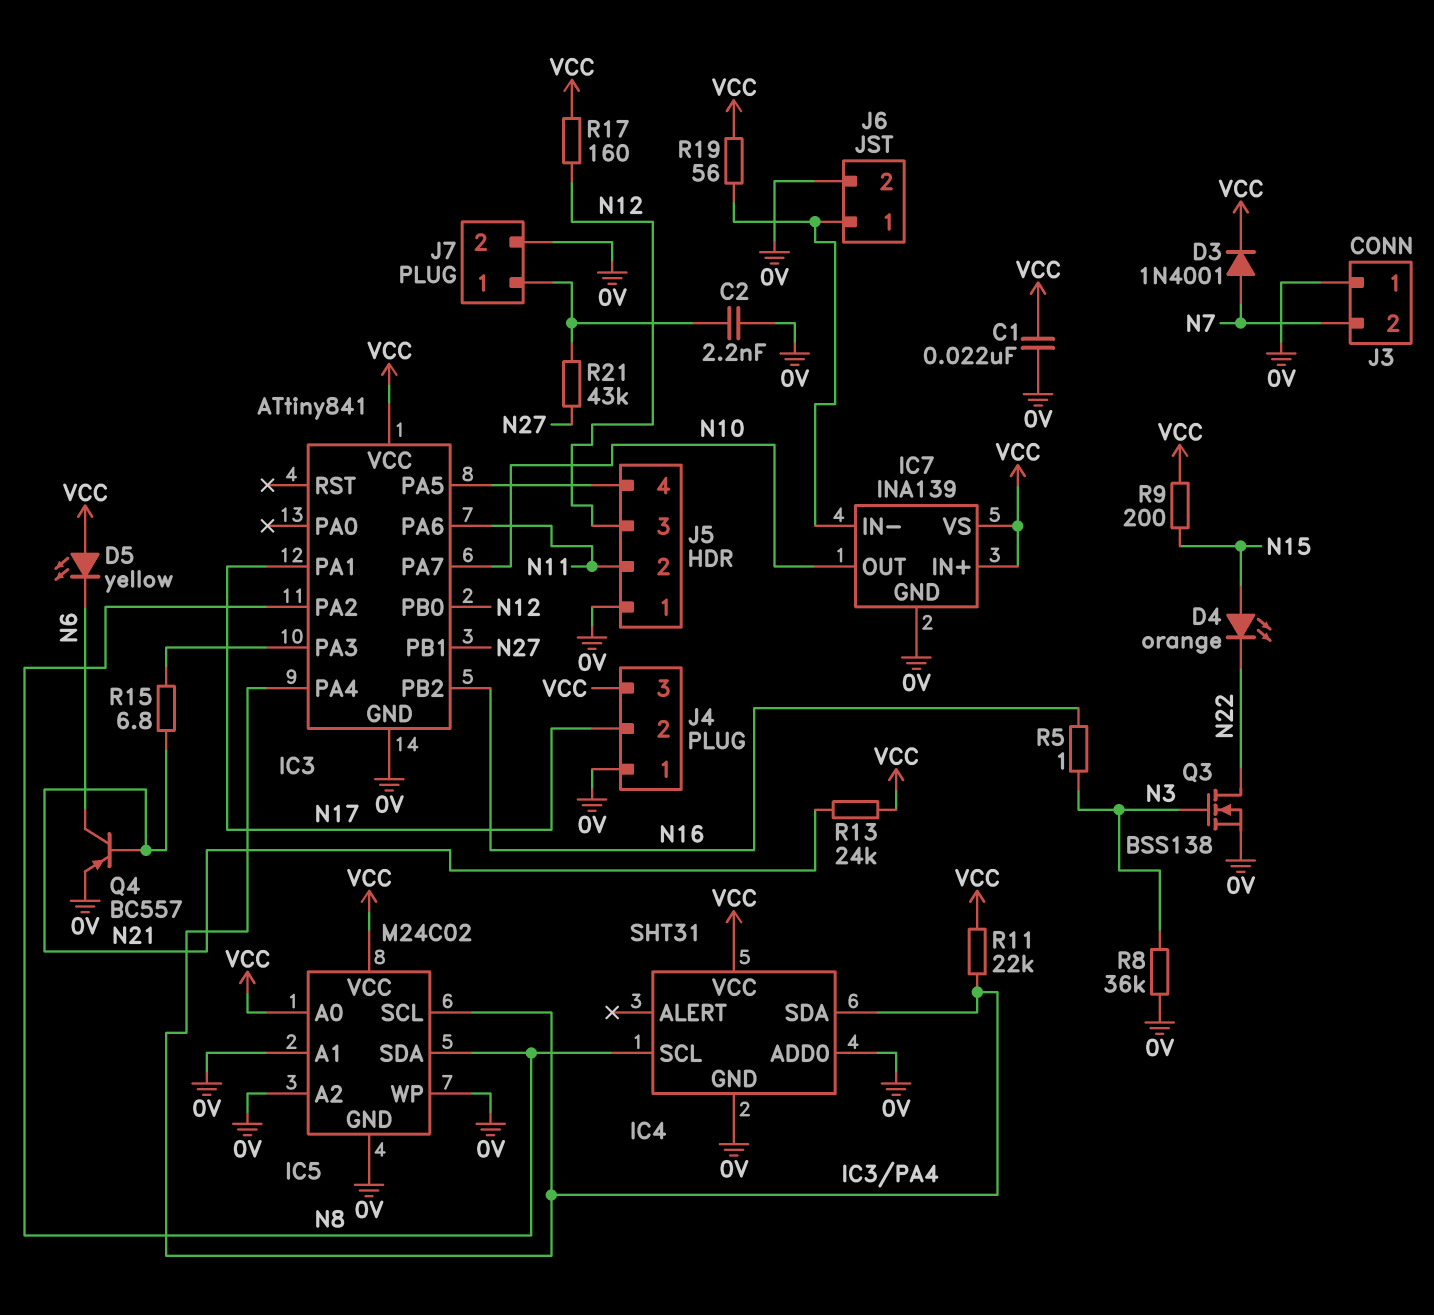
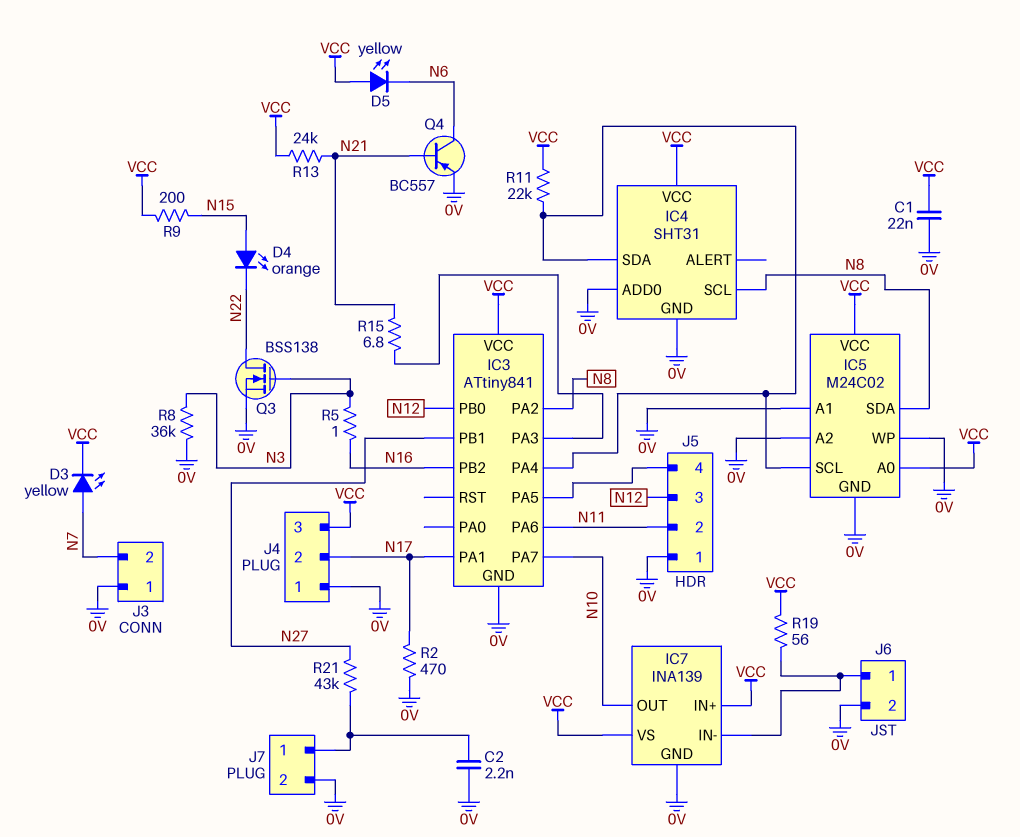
D3: diode 1N4001 (A N7, K VCC) -> LED yellow (A N7, K VCC)
R2: none -> 470 (0V, N17)
R17: 160 (N12, VCC) -> none

